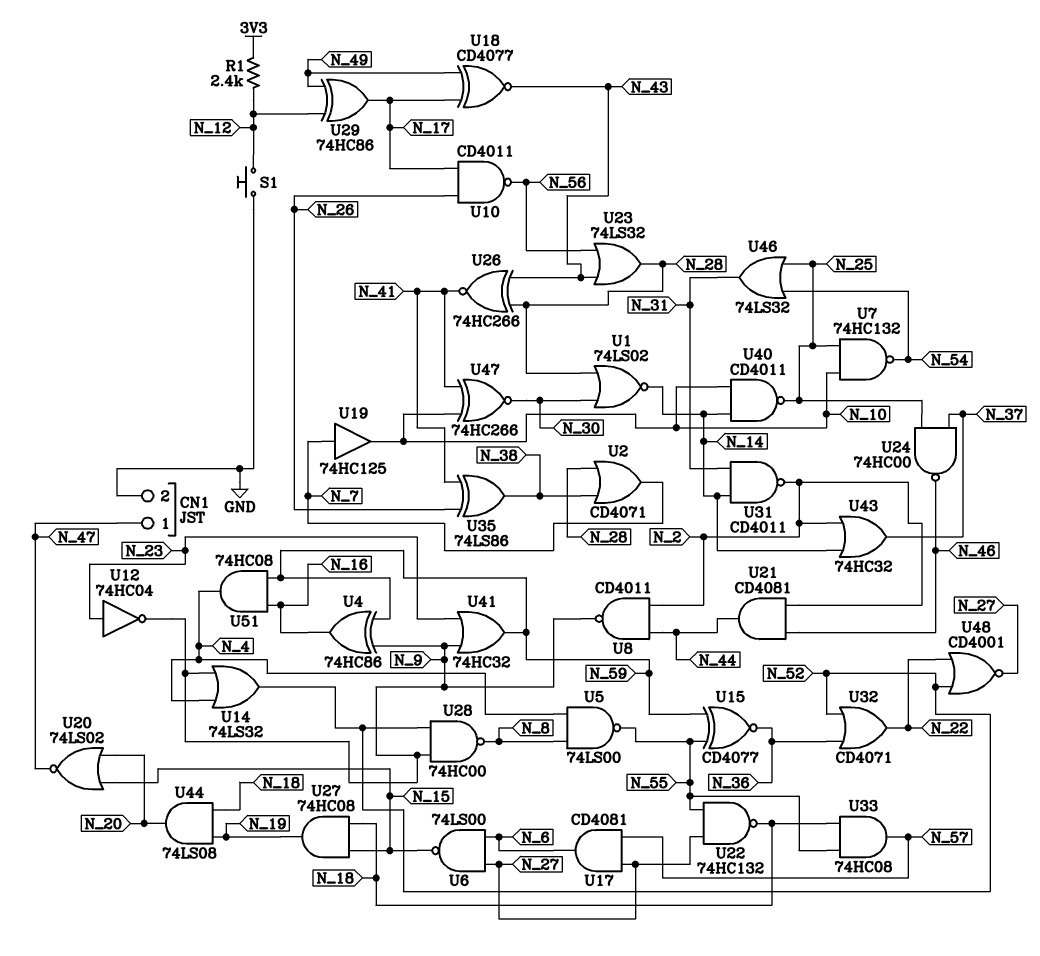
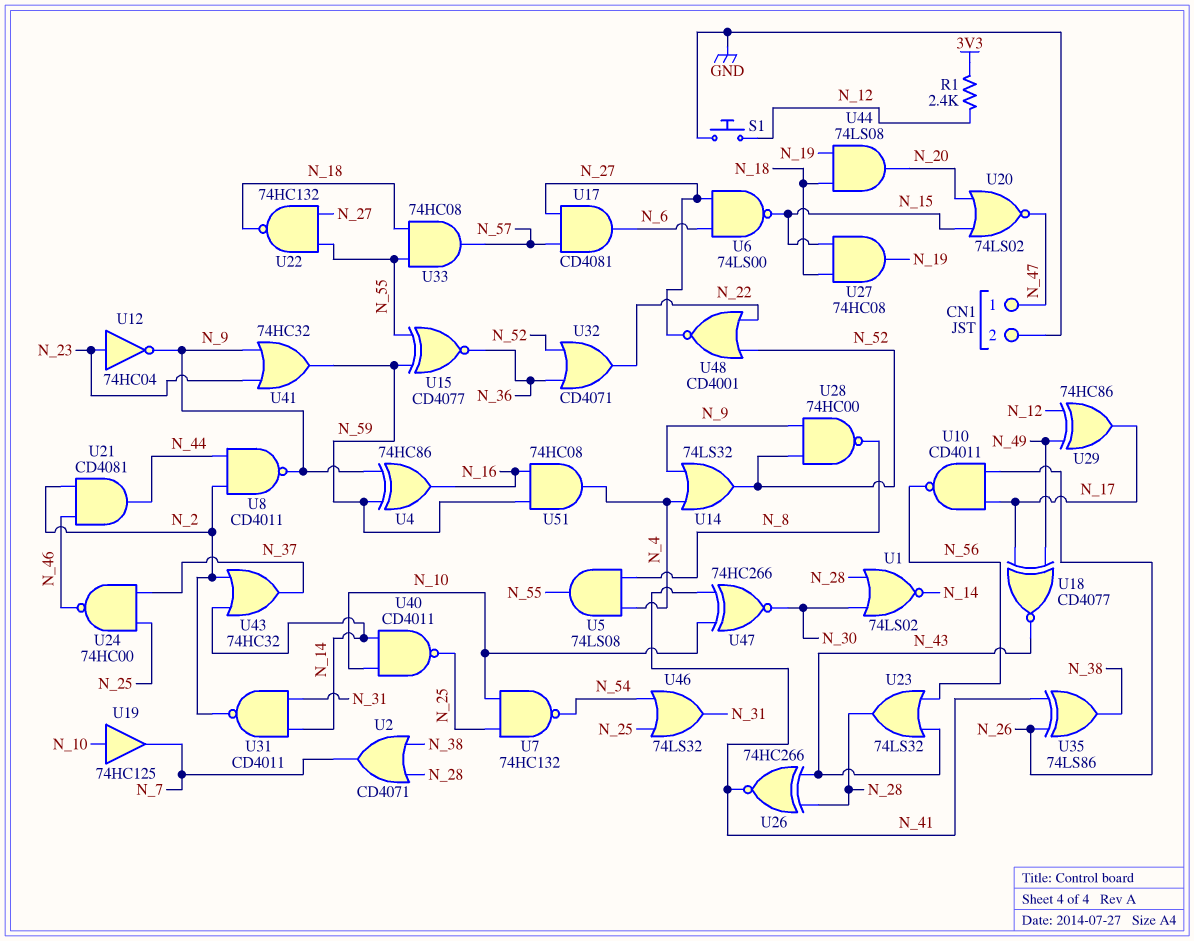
U5: NAND 74LS00 (in N_4, in N_8, out N_55) -> AND 74LS08 (in N_4, in N_8, out N_55)
U19: buffer 74HC125 (in N_7, out N_10) -> buffer 74HC125 (in N_10, out N_7)

